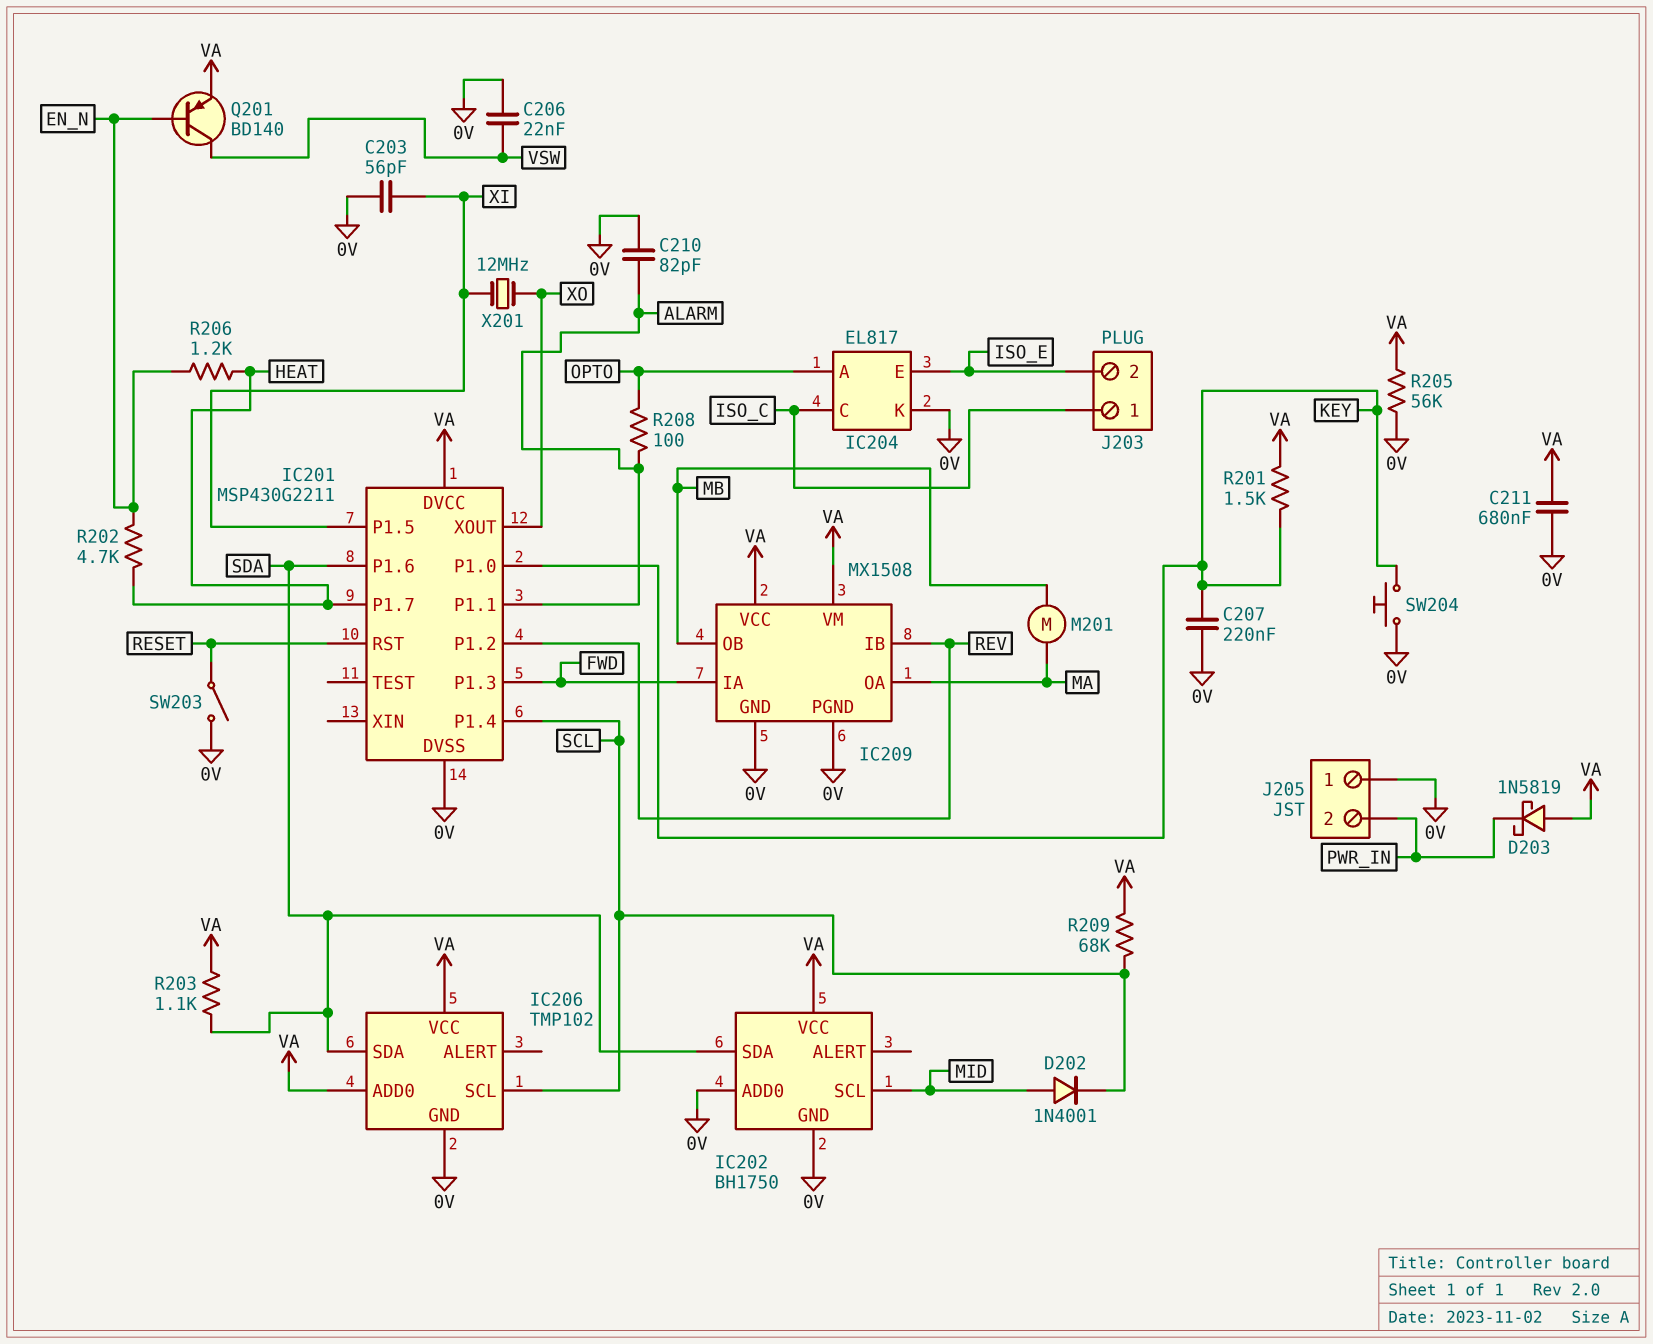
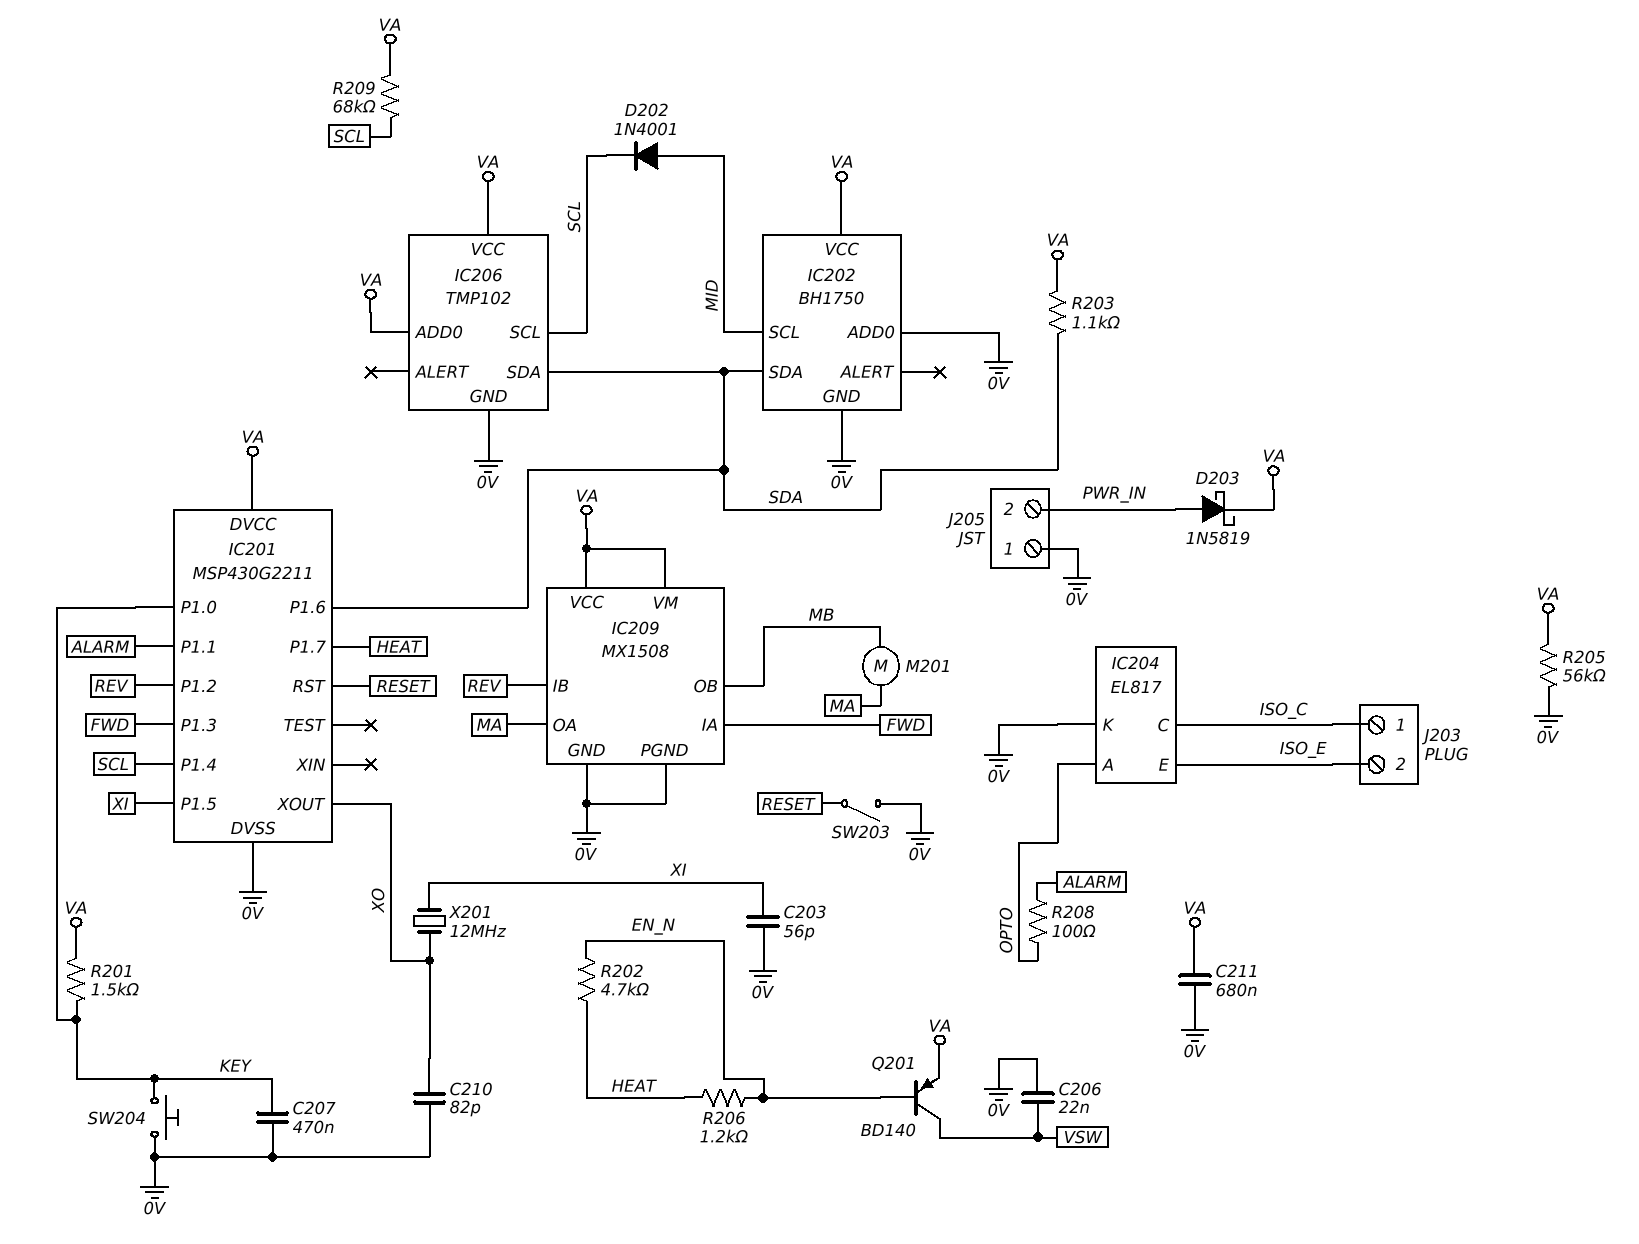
C207: 220nF (0V, KEY) -> 470nF (0V, KEY)
C210: 82pF (0V, ALARM) -> 82pF (0V, XO)
D203: schottky 1N5819 (A VA, K PWR_IN) -> schottky 1N5819 (A PWR_IN, K VA)

